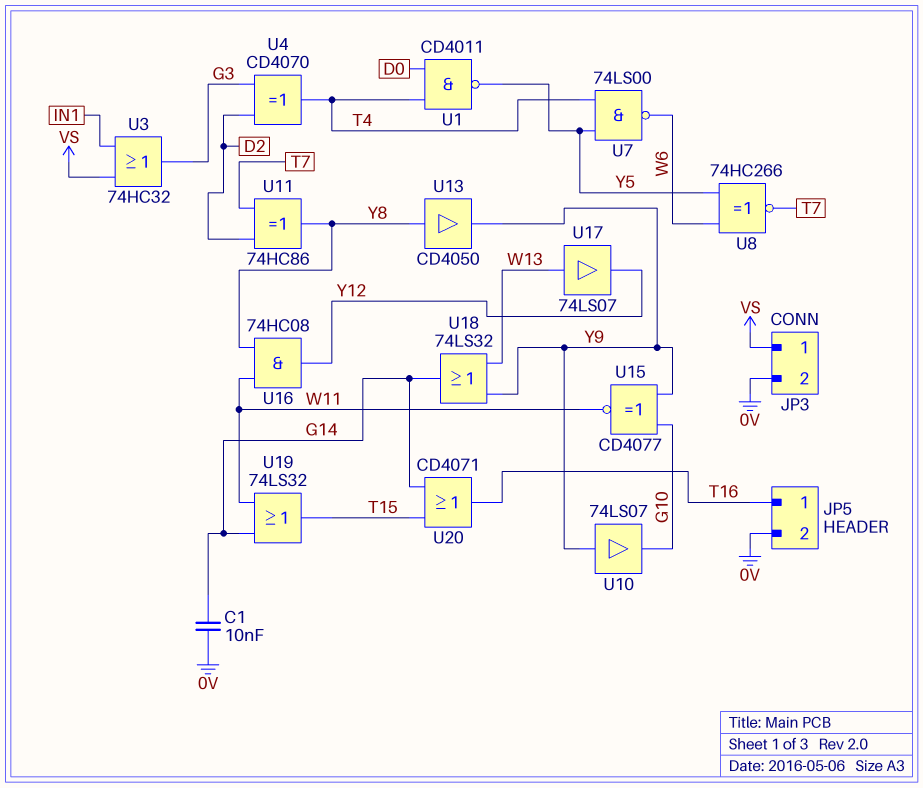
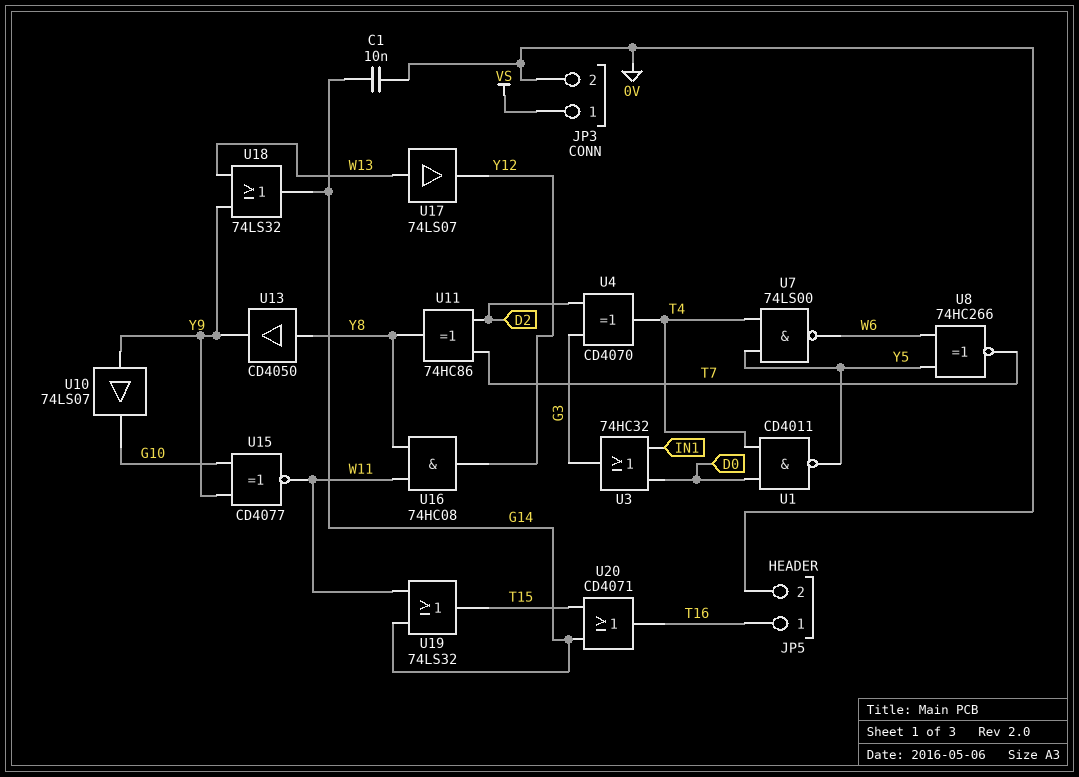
U3: OR 74HC32 (in IN1, in VS, out G3) -> OR 74HC32 (in D0, in IN1, out G3)

